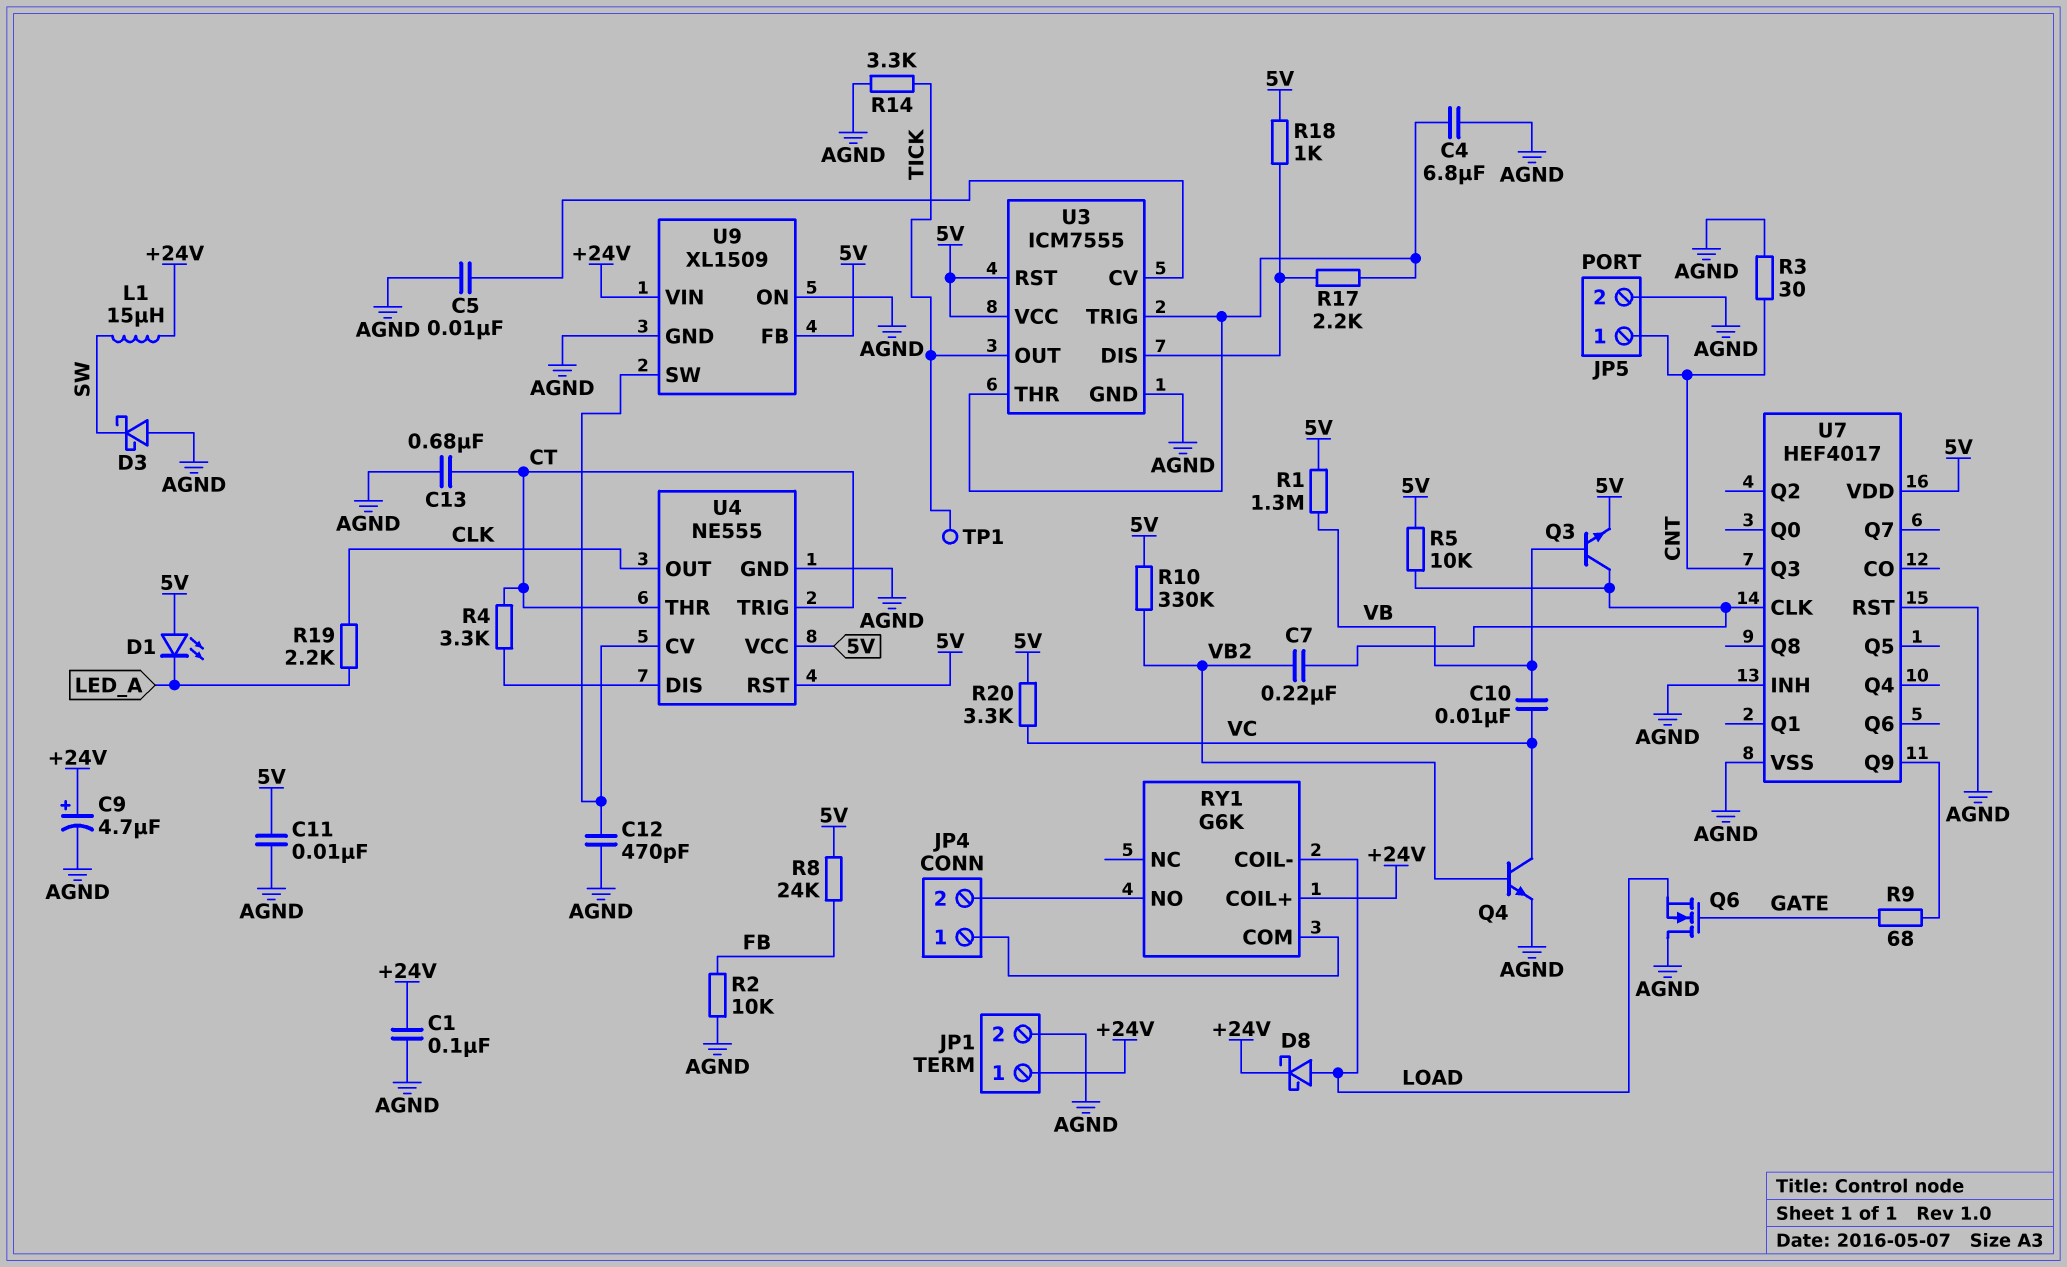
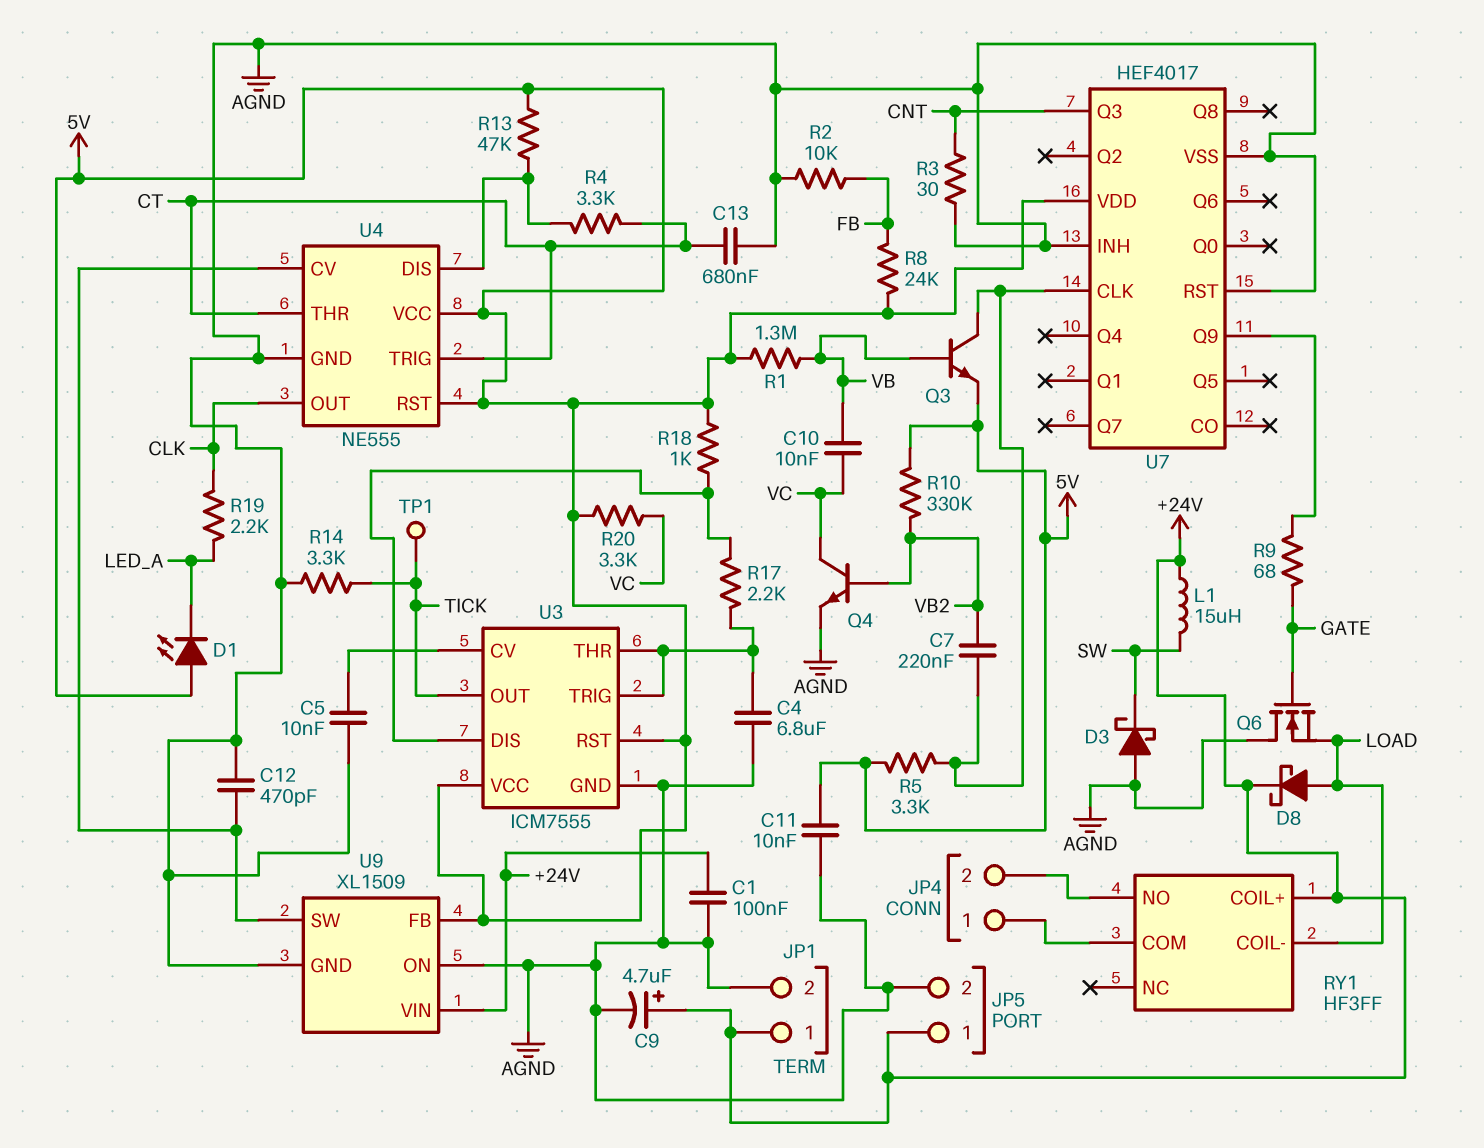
JP5 pin 1: CNT -> +24V
R5: 10k (5V, U7/CLK) -> 3.3k (5V, U7/CLK)
R13: none -> 47k (5V, U4/DIS)
RY1: G6K -> HF3FF

